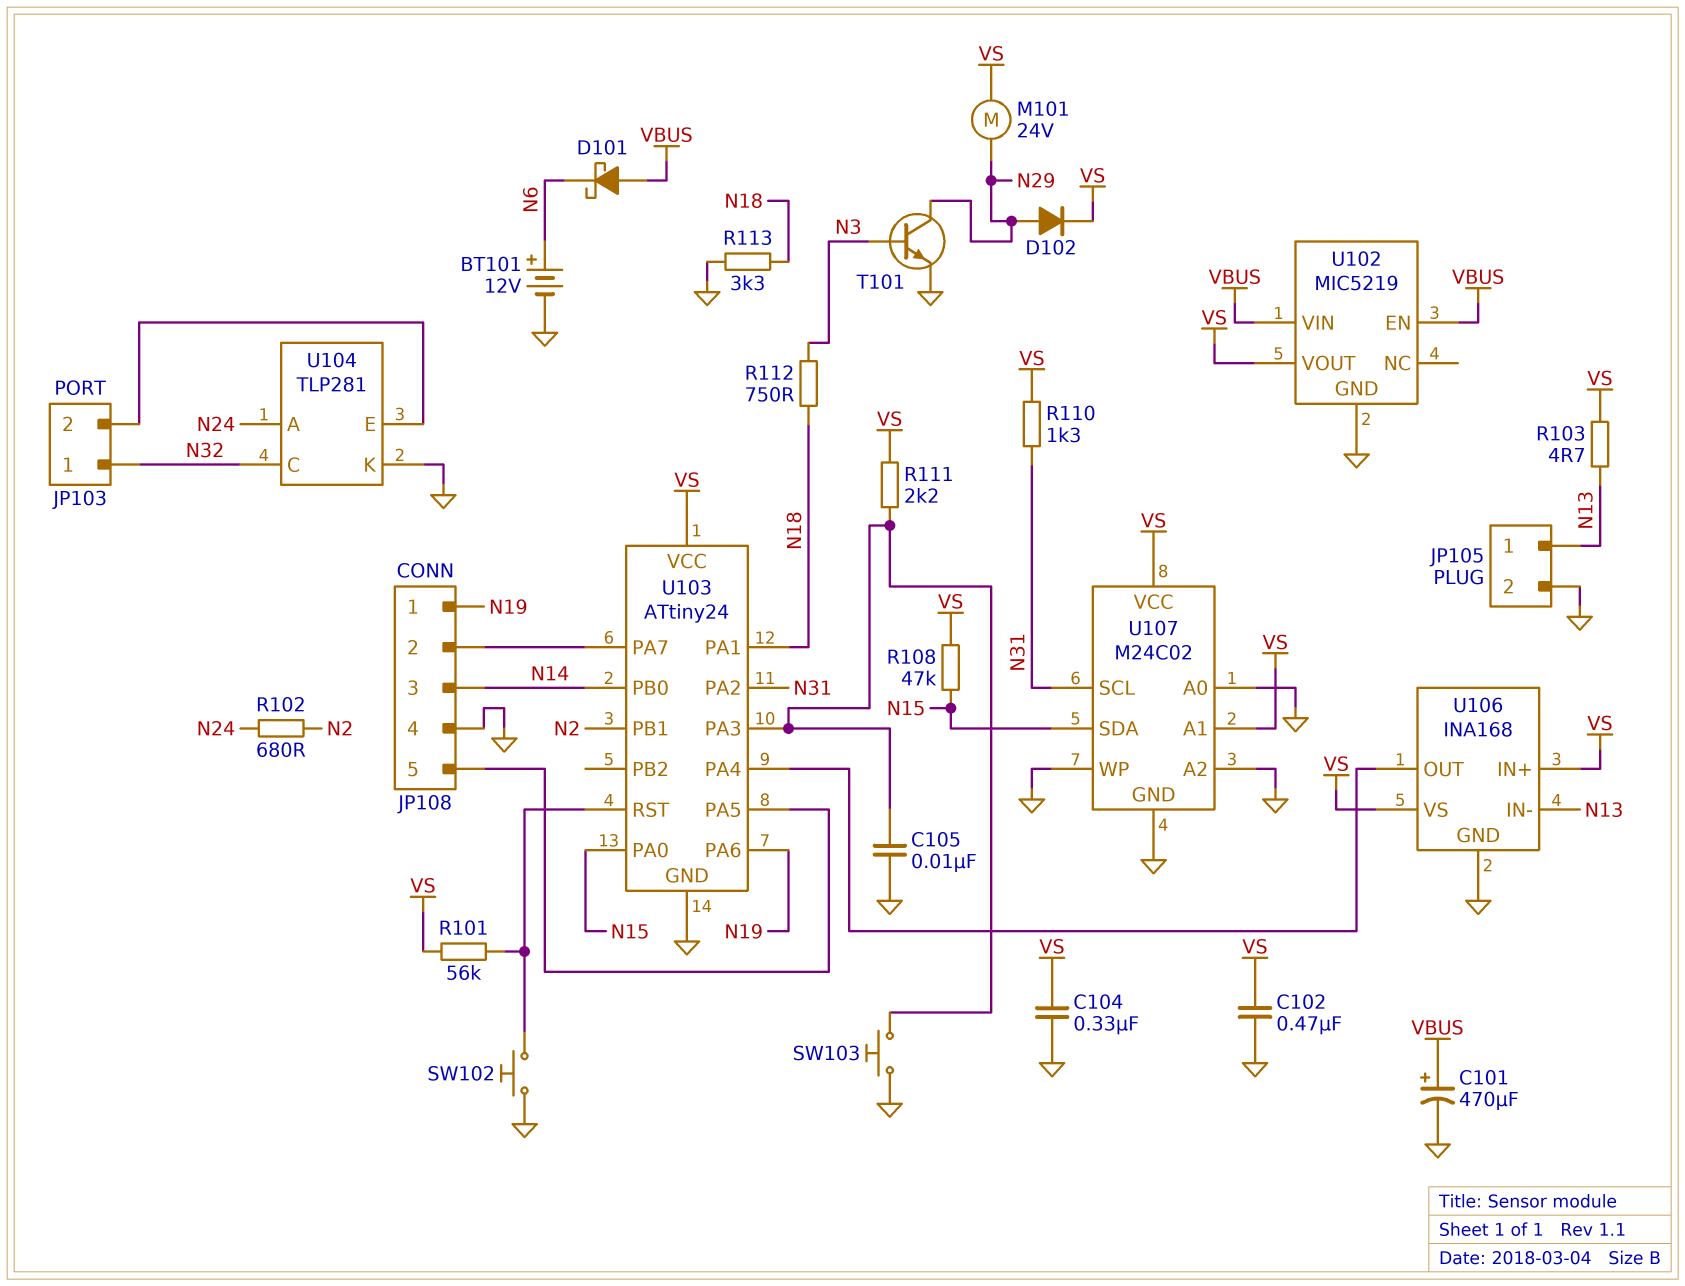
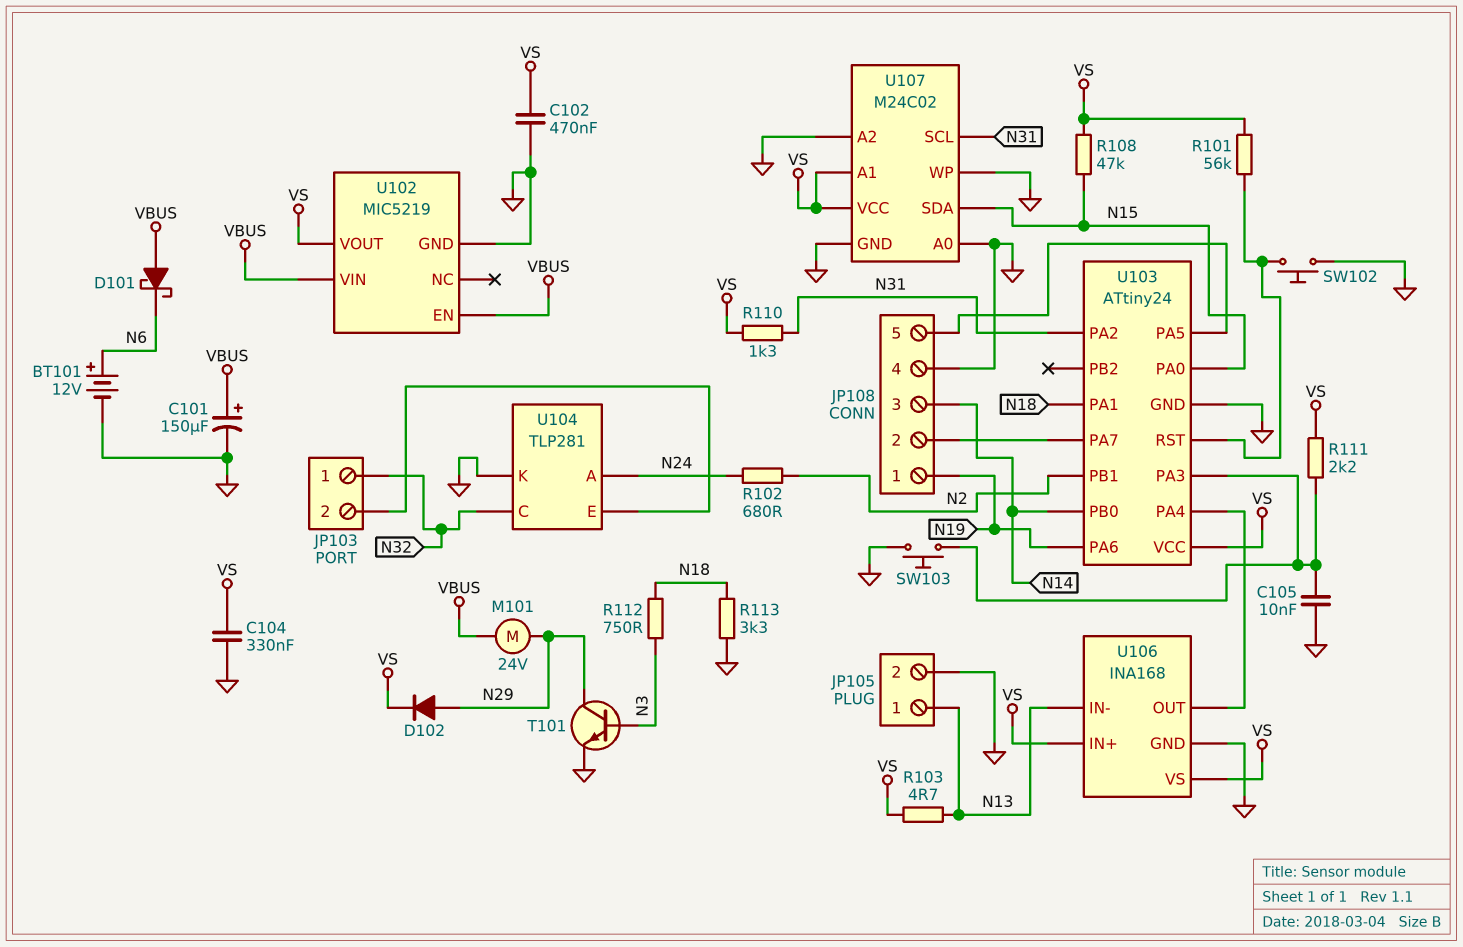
C101: 470uF (plus VBUS, minus GND) -> 150uF (plus VBUS, minus GND)
M101: motor 24V (N29, VS) -> motor 24V (N29, VBUS)

